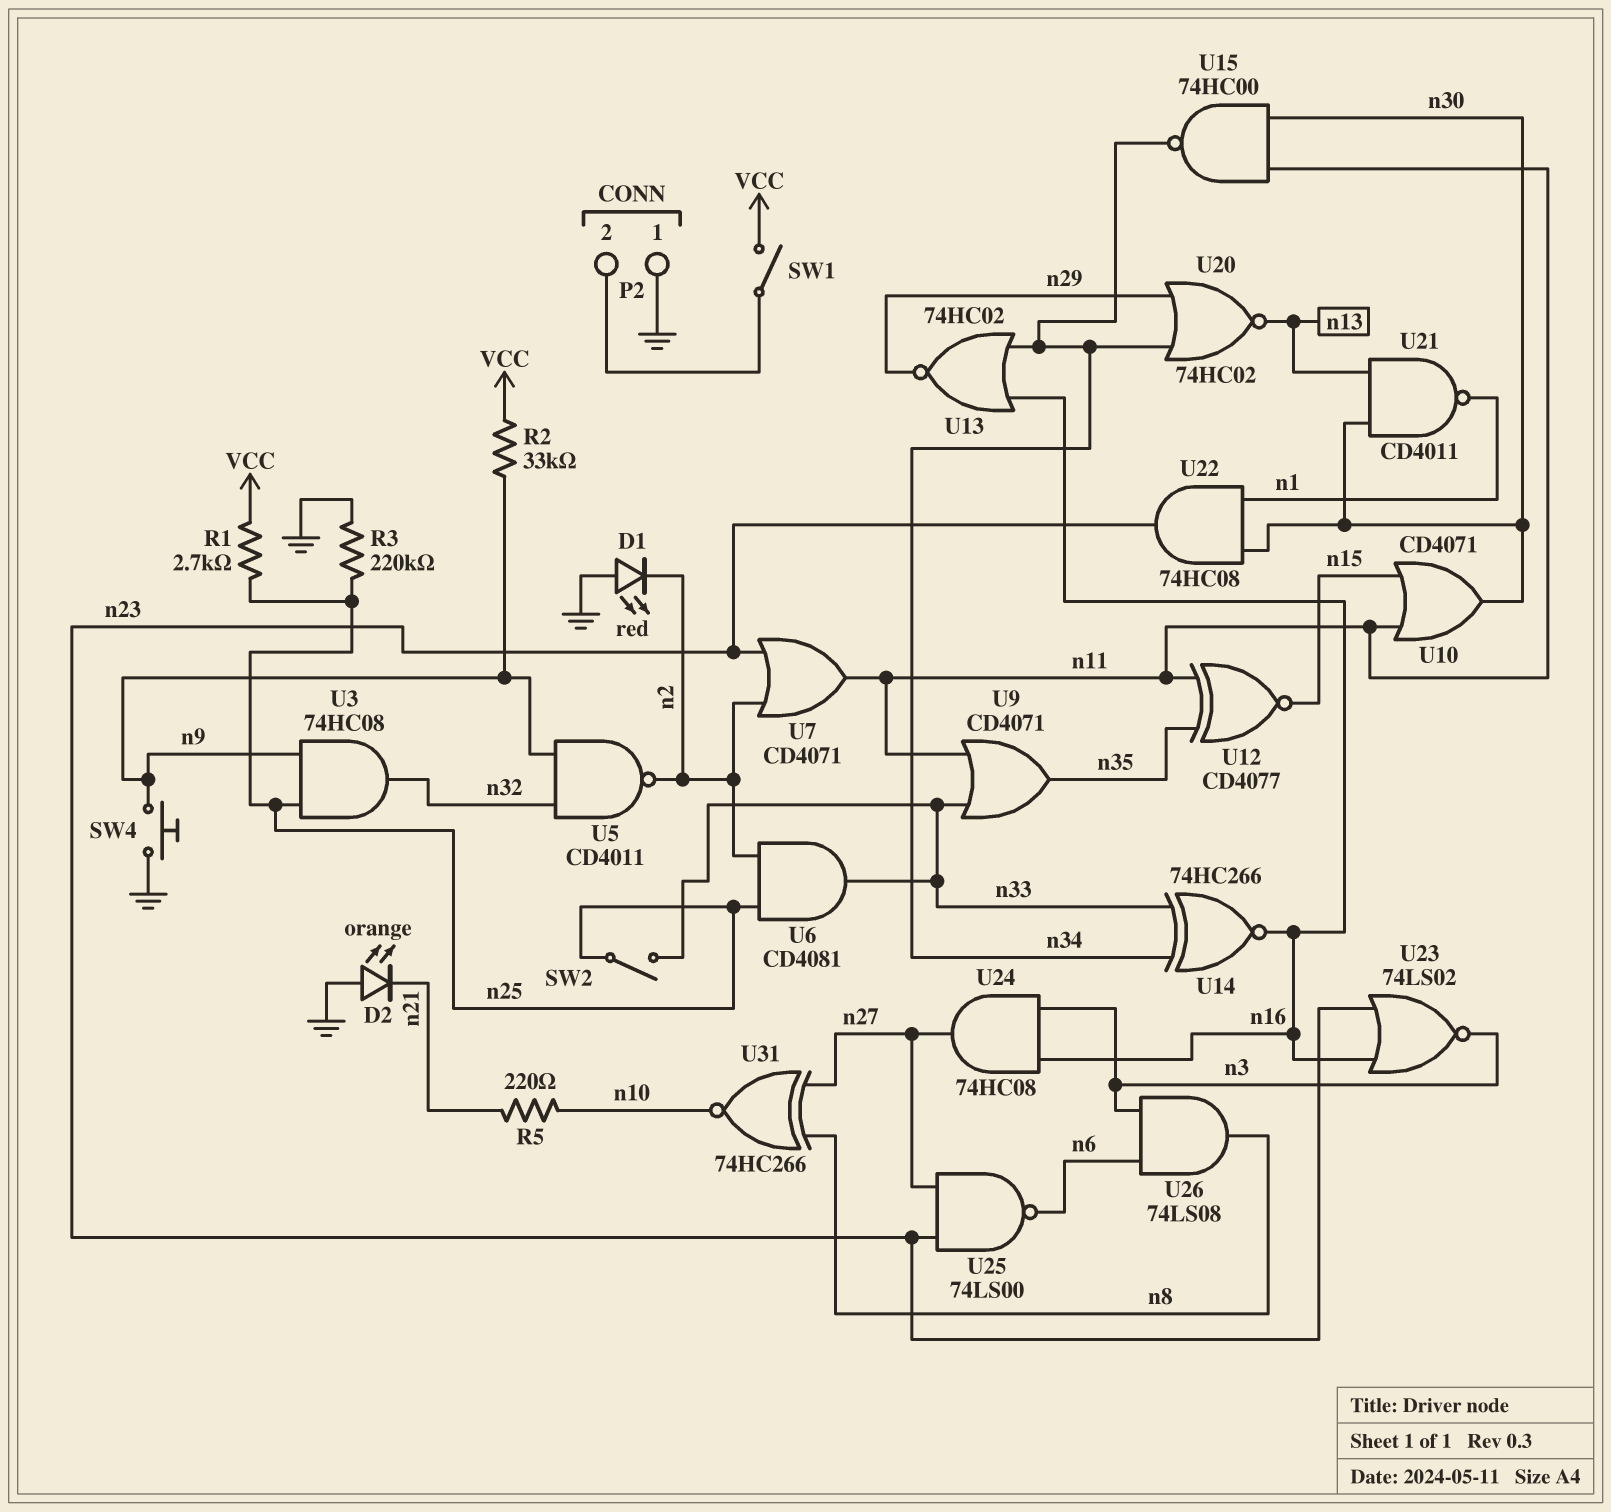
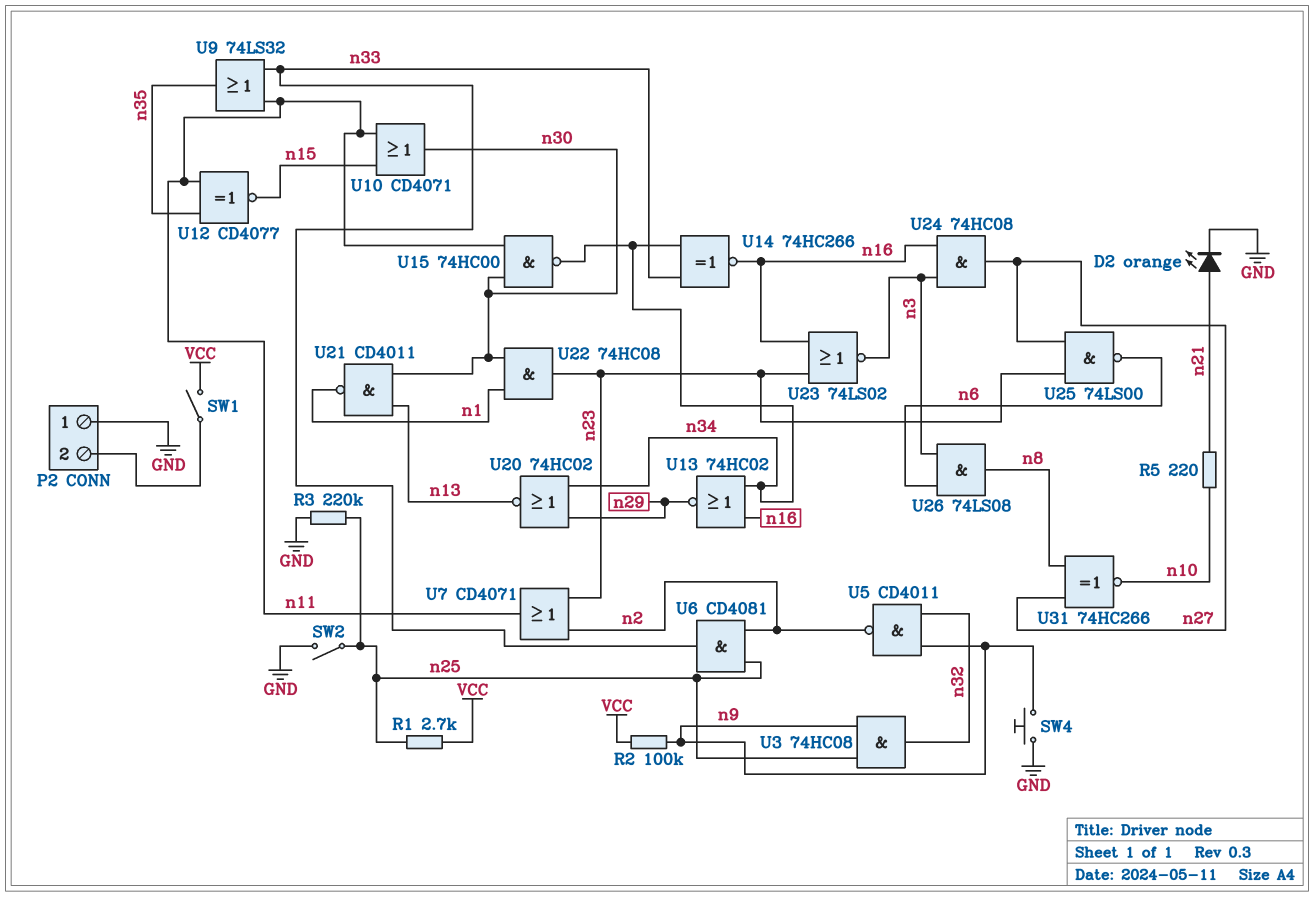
D1: LED red (A GND, K n2) -> none
D2: LED orange (A GND, K n21) -> LED orange (A n21, K GND)
R2: 33k (VCC, n9) -> 100k (VCC, n9)
SW2: switch (n25, n33) -> switch (GND, n25)
U9: OR CD4071 (in n11, in n33, out n35) -> OR 74LS32 (in n11, in n33, out n35)

